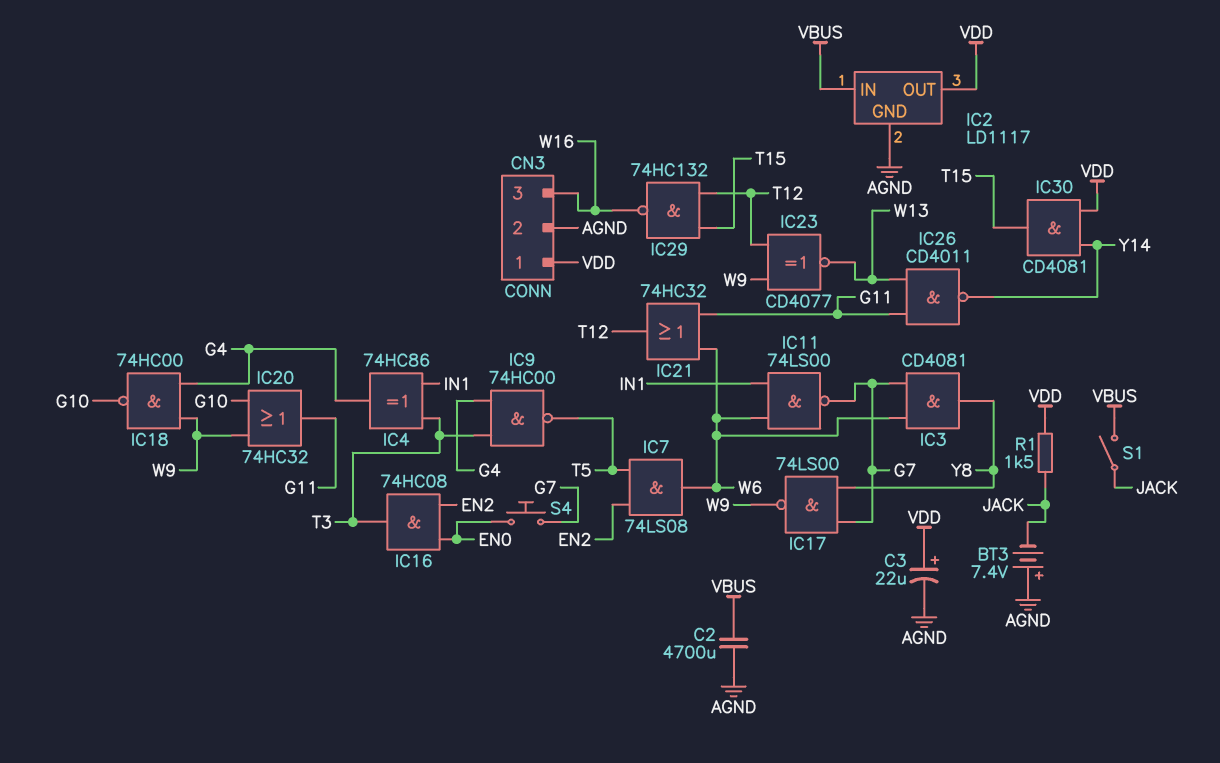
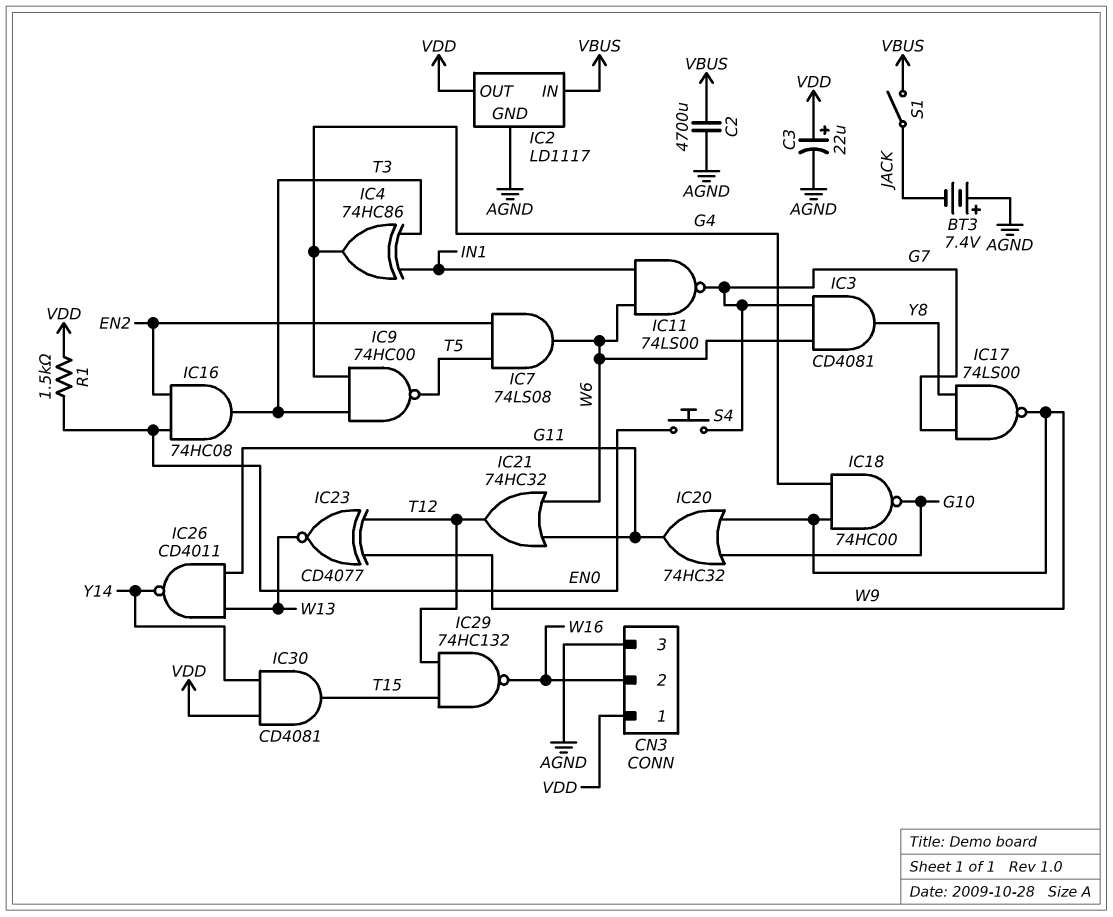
CN3 pin 2: AGND -> W16
CN3 pin 3: W16 -> AGND
R1: 1.5k (JACK, VDD) -> 1.5k (EN0, VDD)

